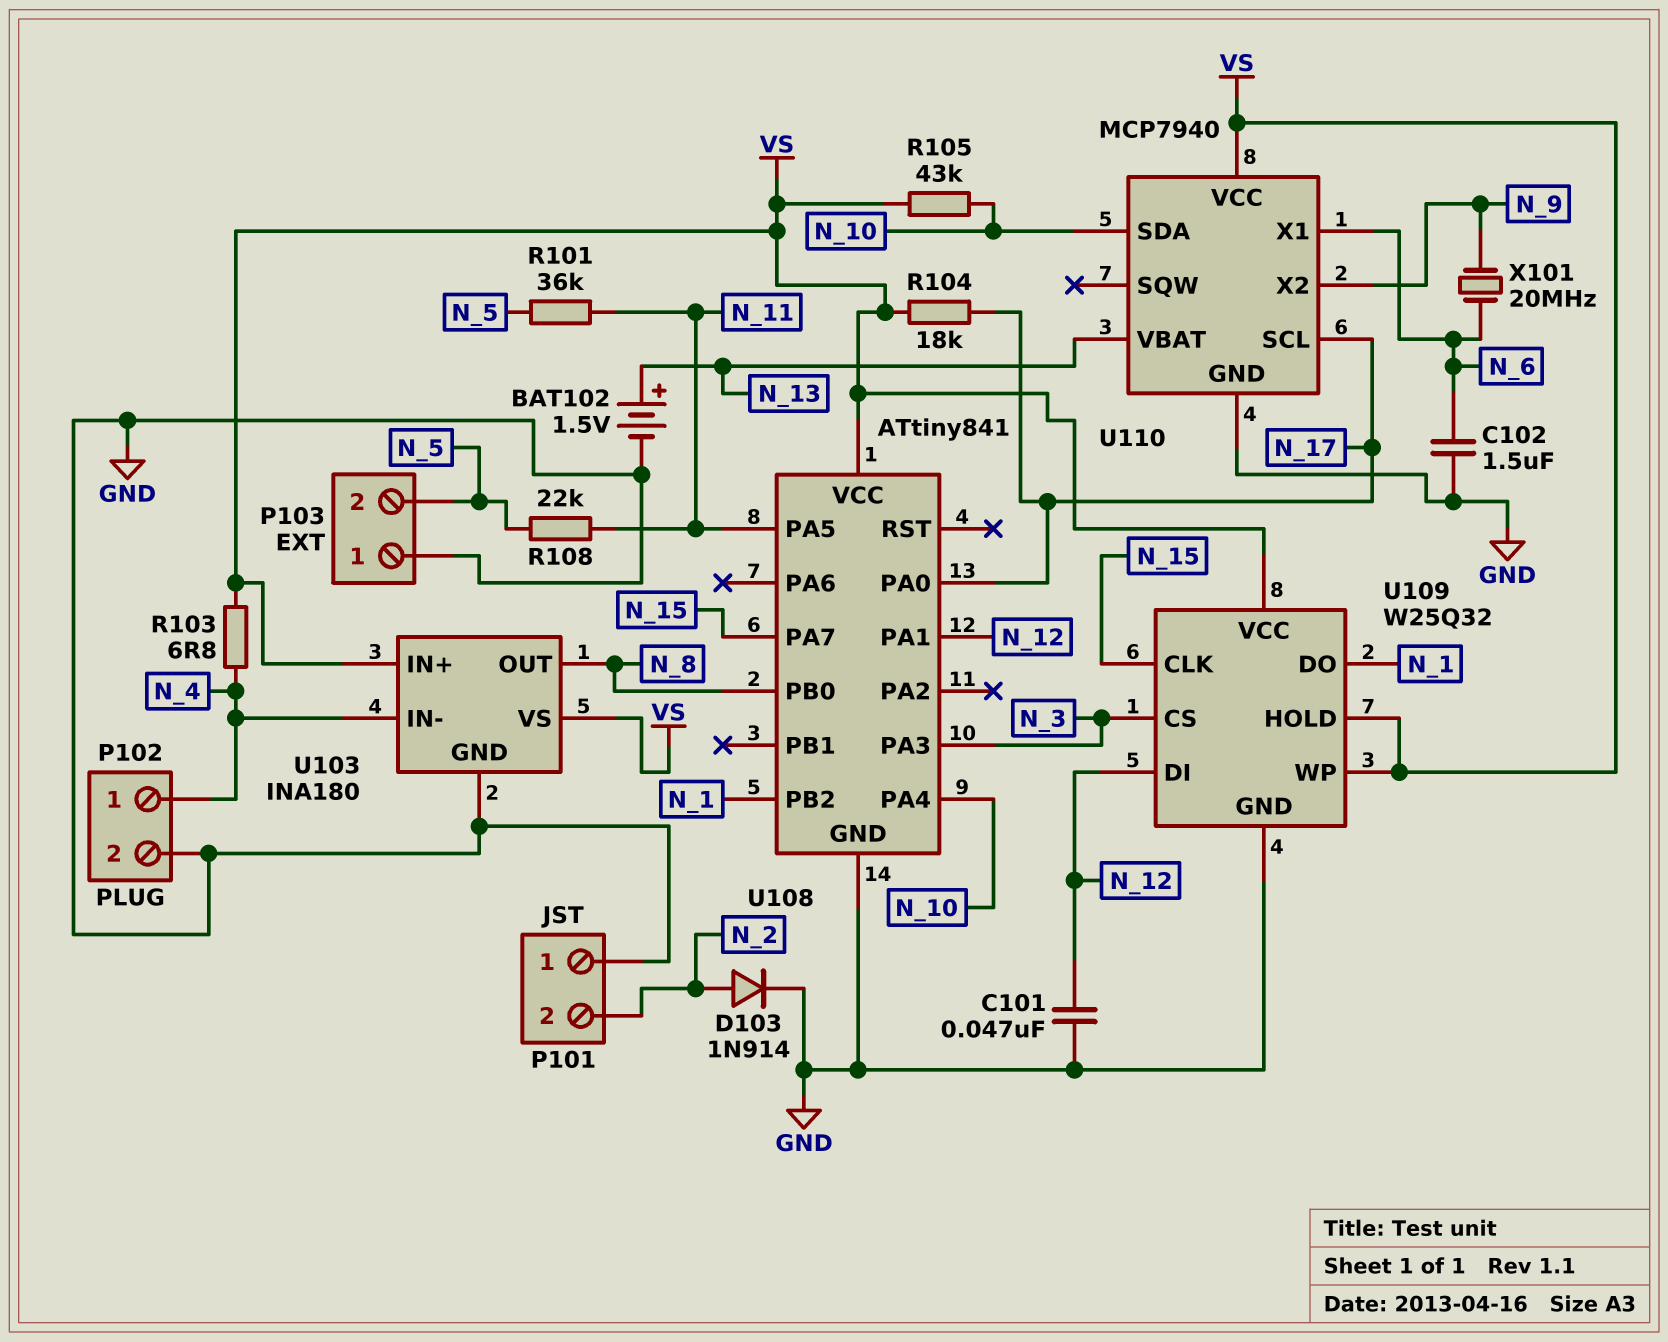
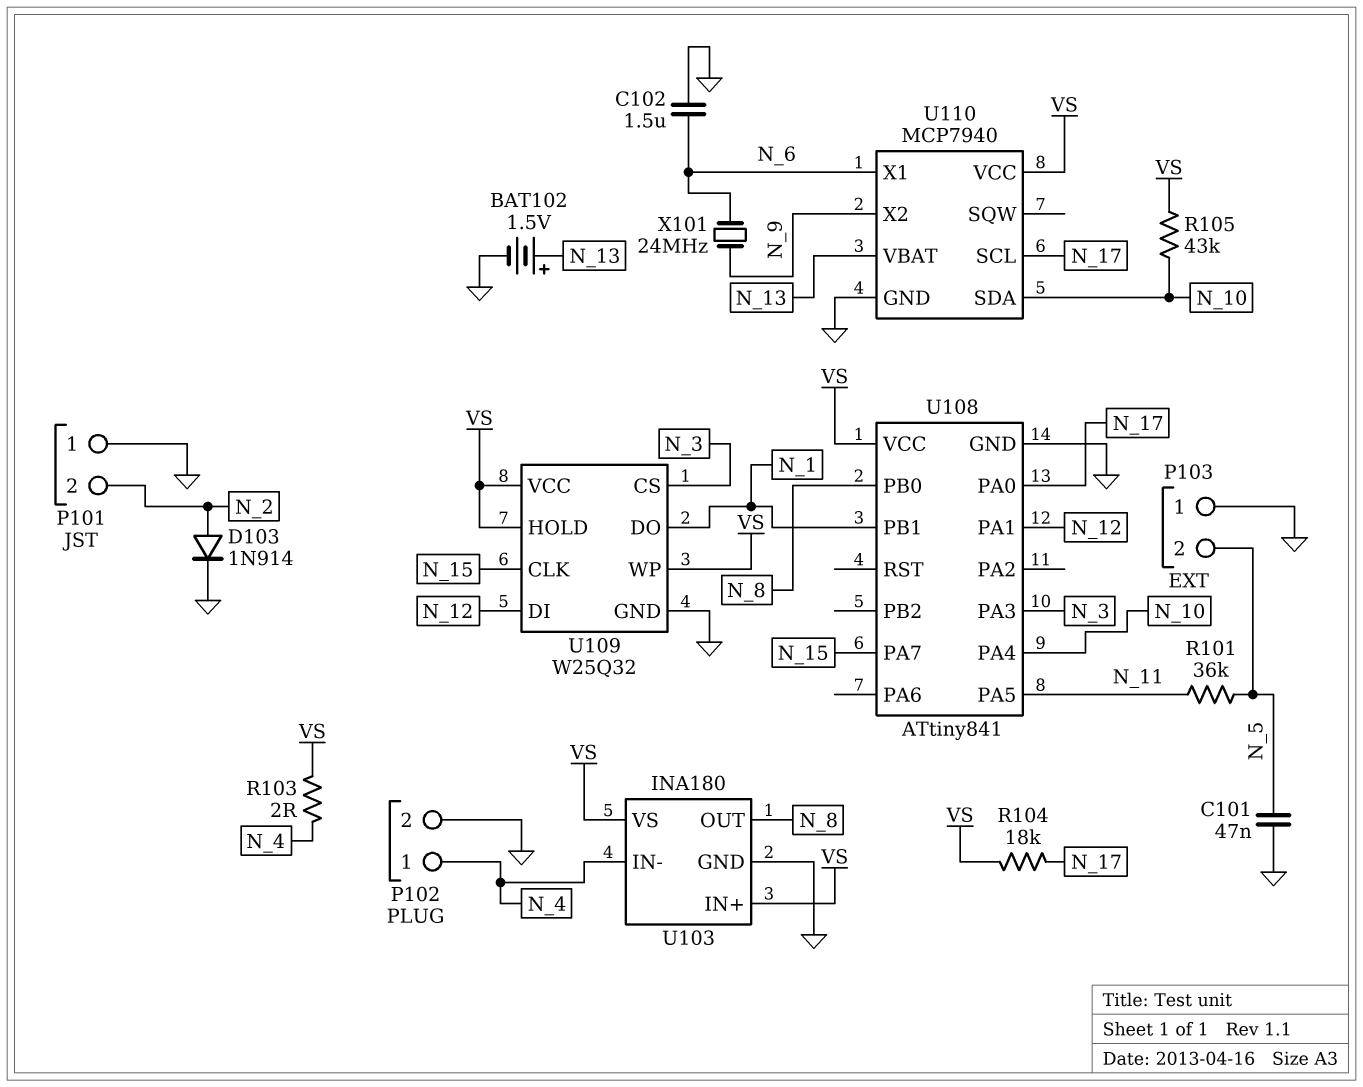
C101: 47nF (GND, N_12) -> 47nF (GND, N_5)
R103: 6.8 (N_4, VS) -> 2 (N_4, VS)
R108: 22k (N_5, N_11) -> none
U108 pin PB1: none -> N_1
U108 pin PB2: N_1 -> none
X101: 20MHz (N_6, N_9) -> 24MHz (N_6, N_9)

